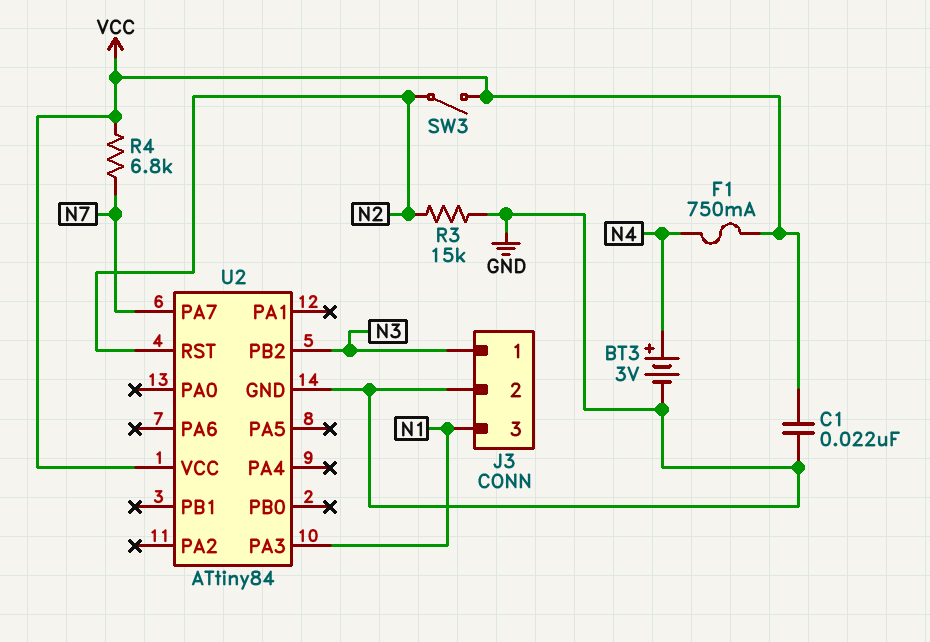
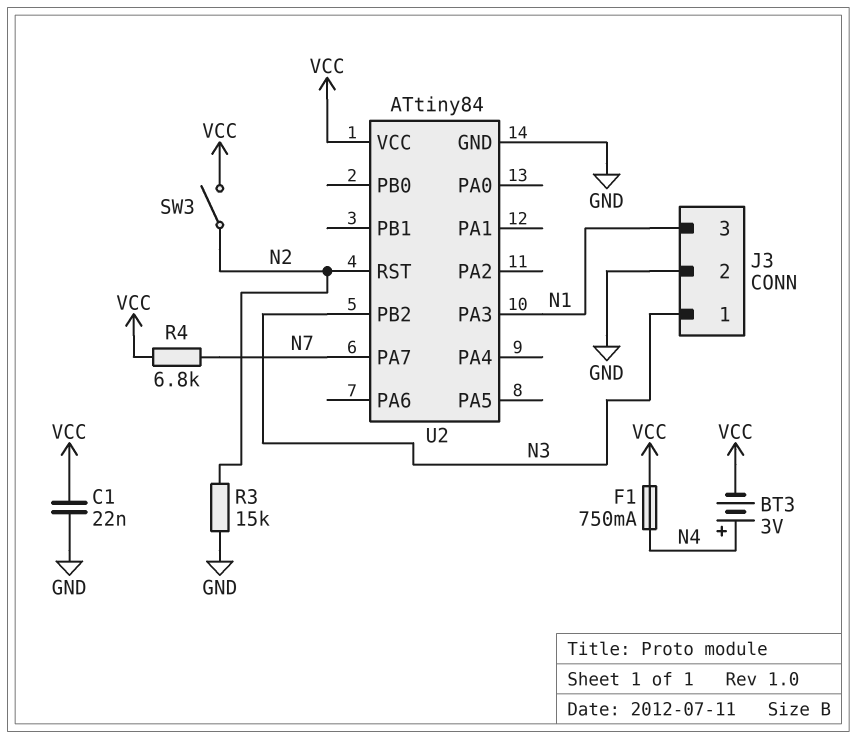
BT3: 3V (plus N4, minus GND) -> 3V (plus N4, minus VCC)

